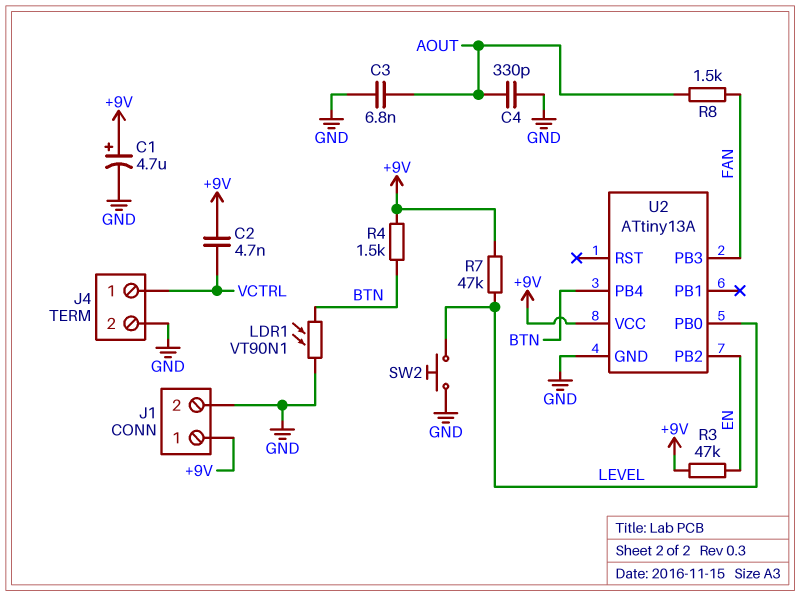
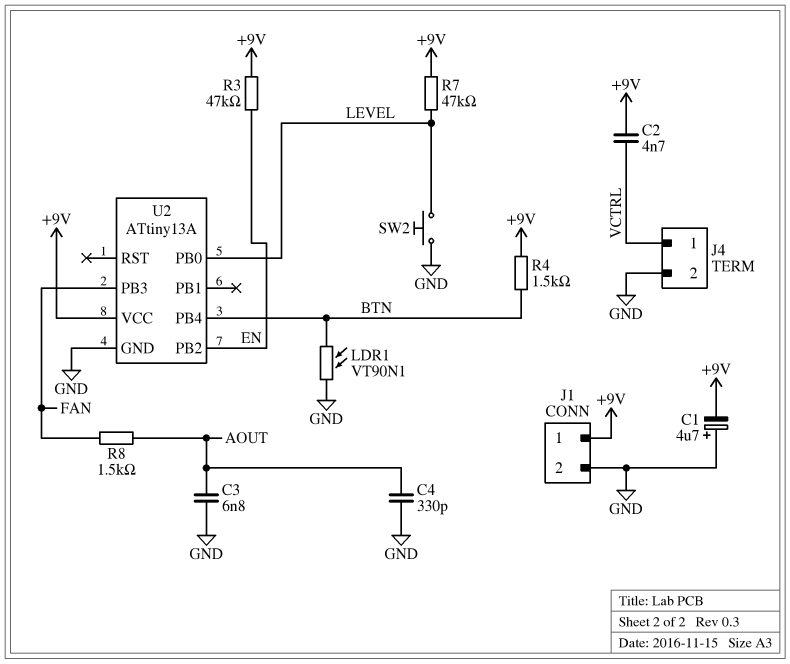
C1: 4.7uF (plus +9V, minus GND) -> 4.7uF (plus GND, minus +9V)

